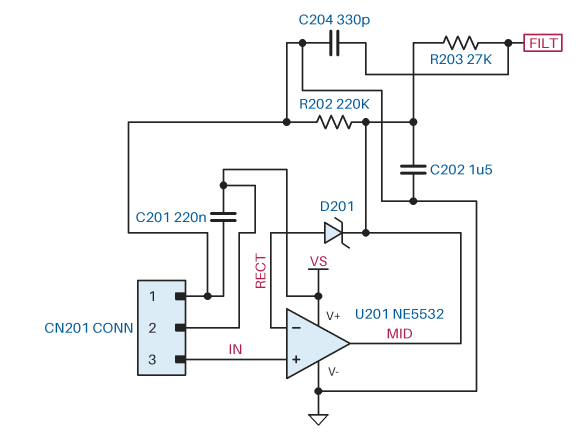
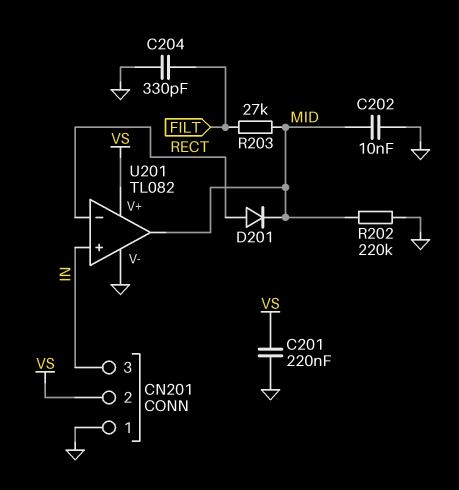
C202: 1.5uF (GND, MID) -> 10nF (GND, MID)
D201: zener (A RECT, K MID) -> diode (A RECT, K MID)
U201: NE5532 -> TL082

